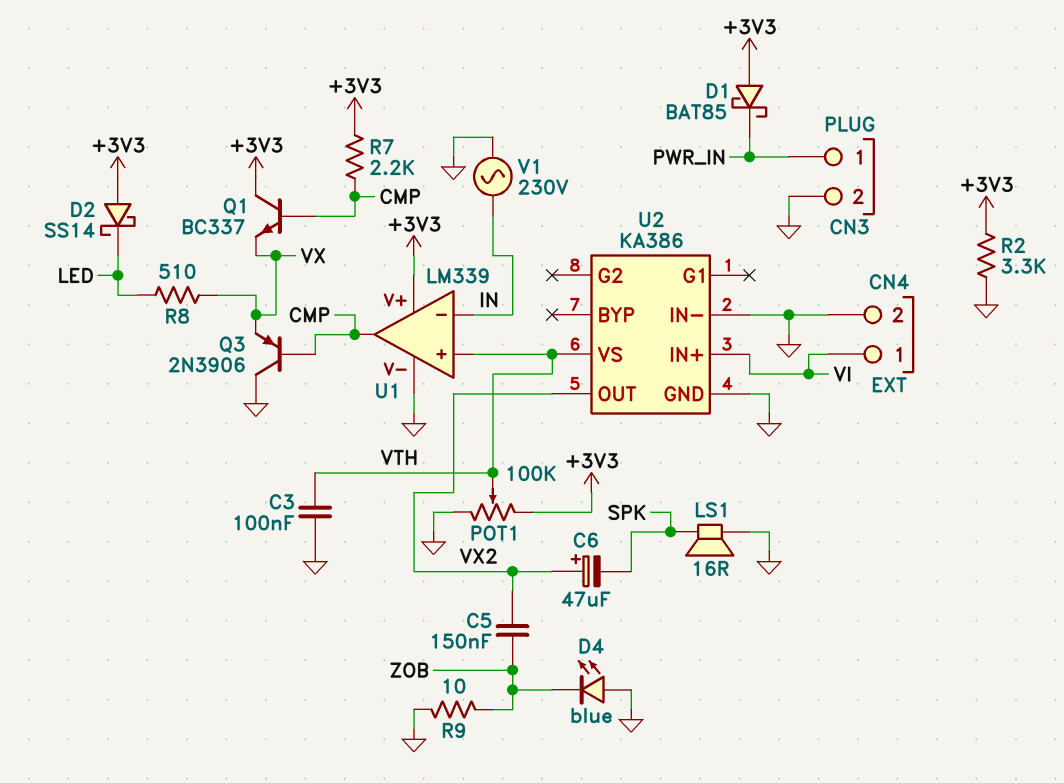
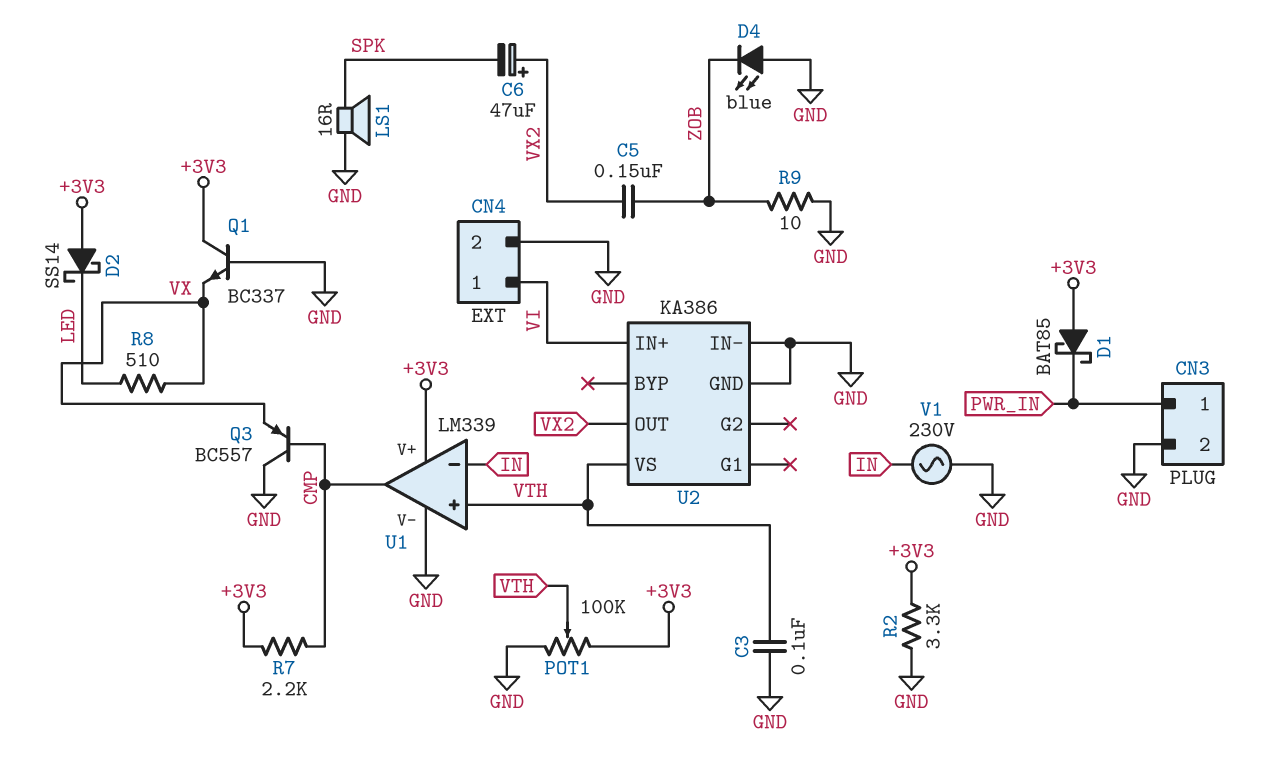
Q1: NPN BC337 (B CMP, C +3V3, E VX) -> NPN BC337 (B GND, C +3V3, E VX)
Q3: PNP 2N3906 (B CMP, C GND, E VX) -> PNP BC557 (B CMP, C GND, E VX)

